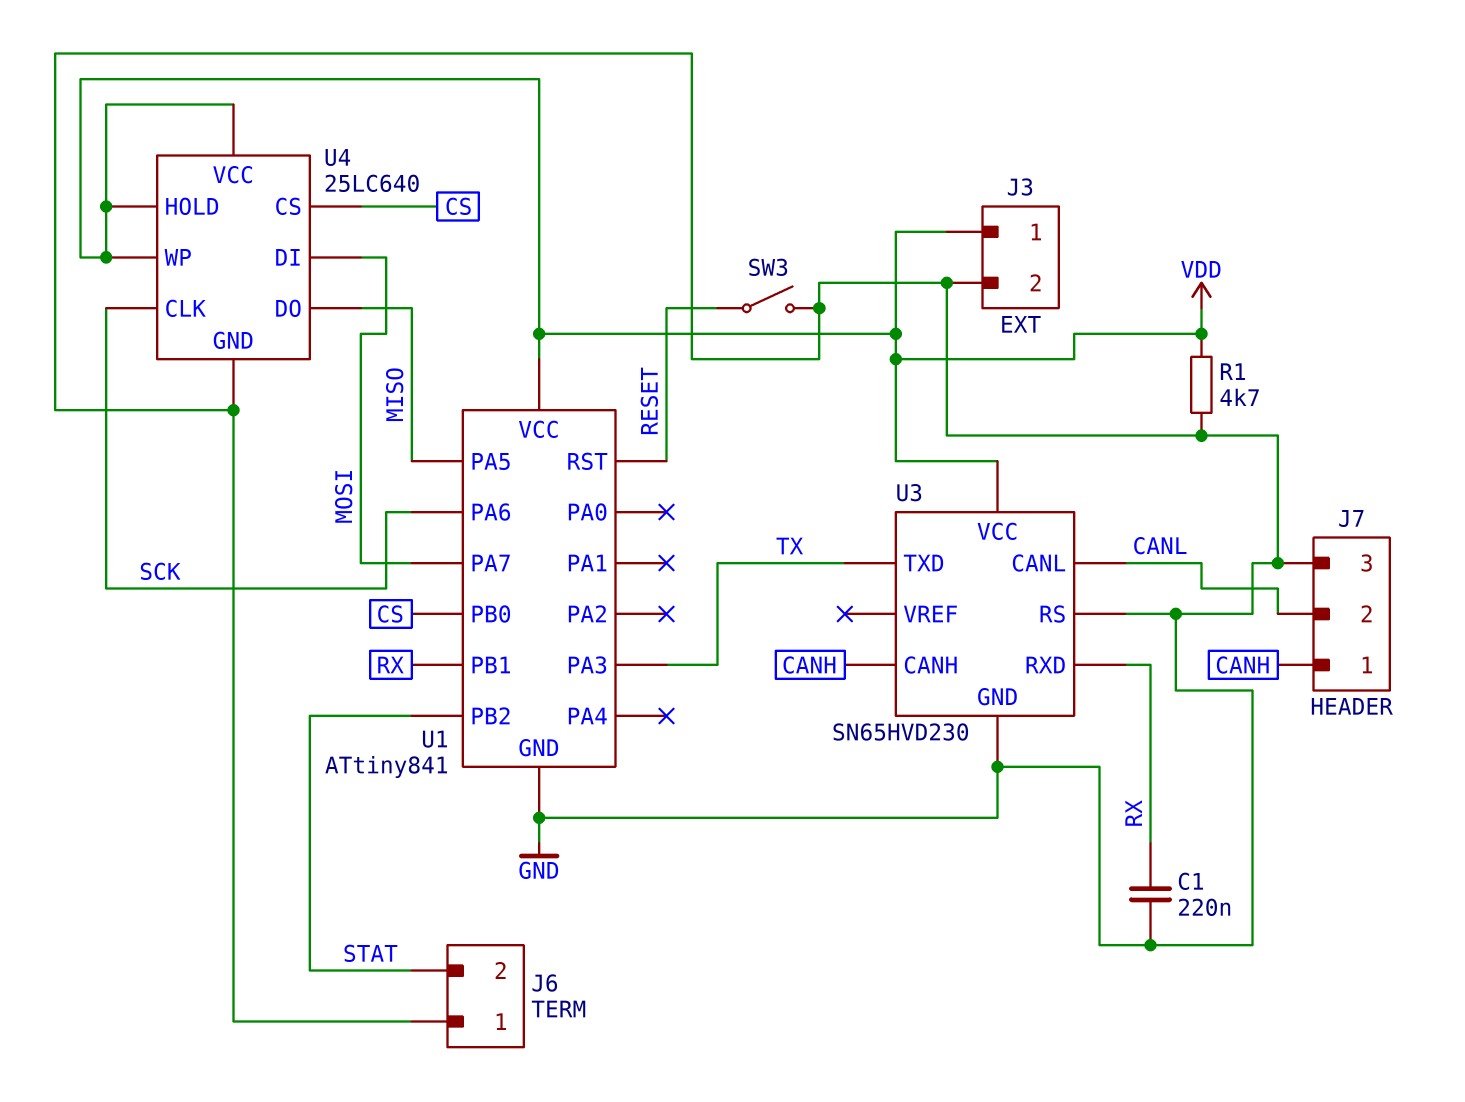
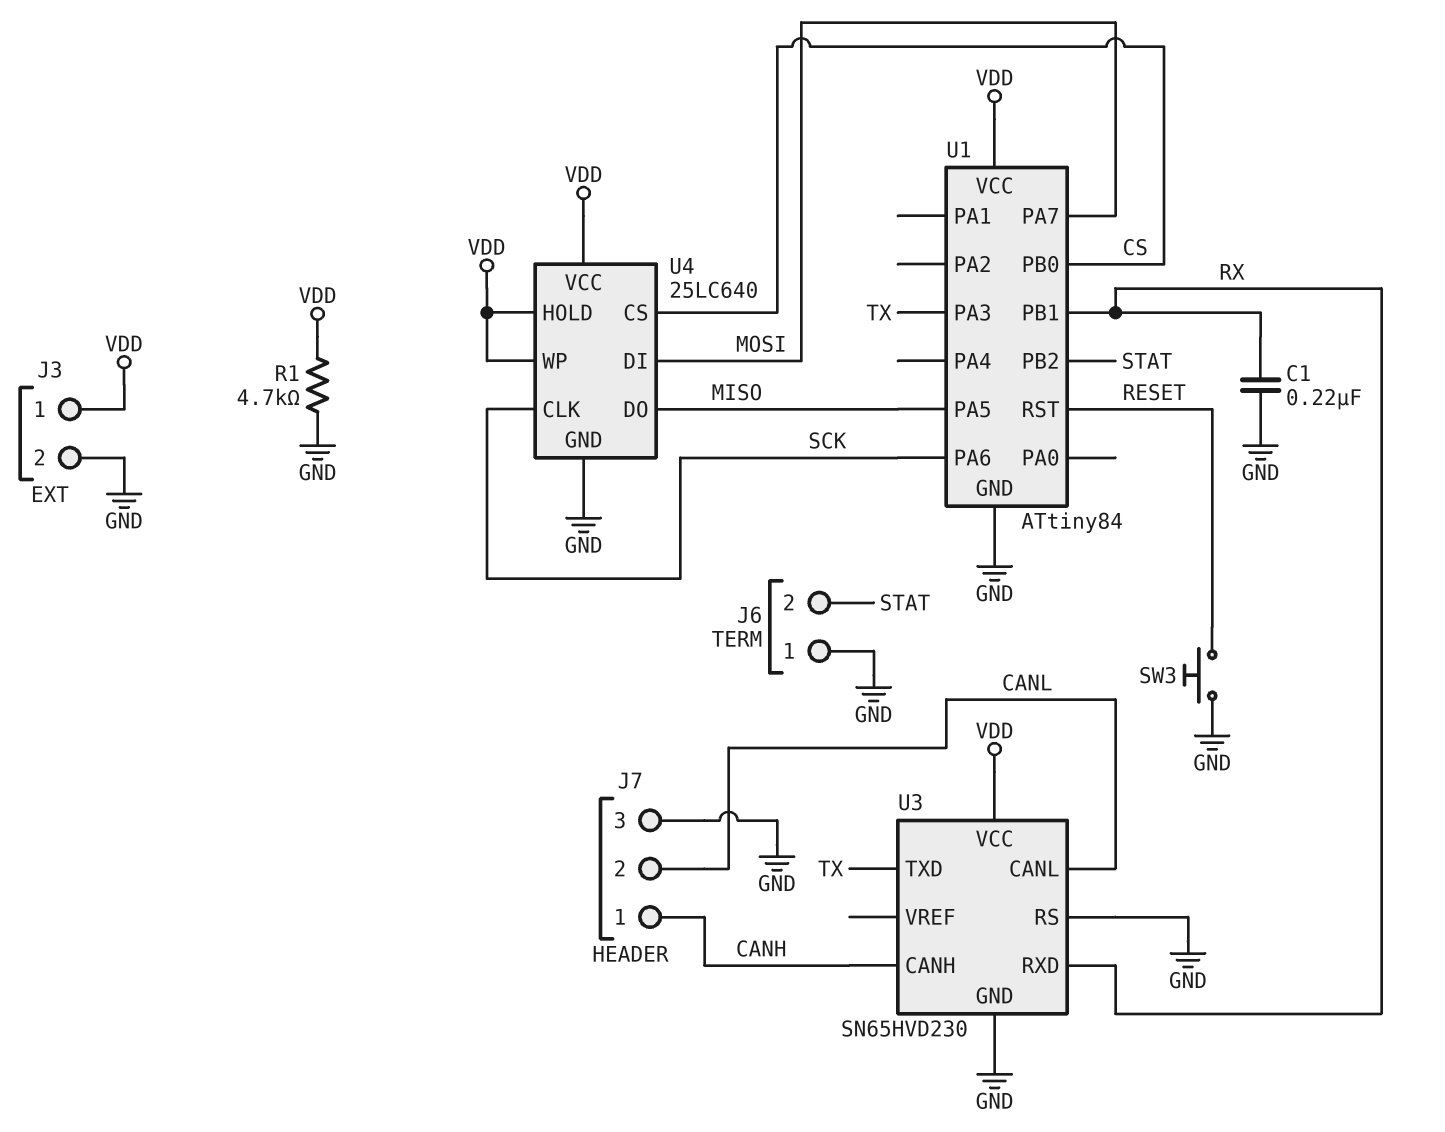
SW3: switch (GND, RESET) -> button (GND, RESET)
U1: ATtiny841 -> ATtiny84

